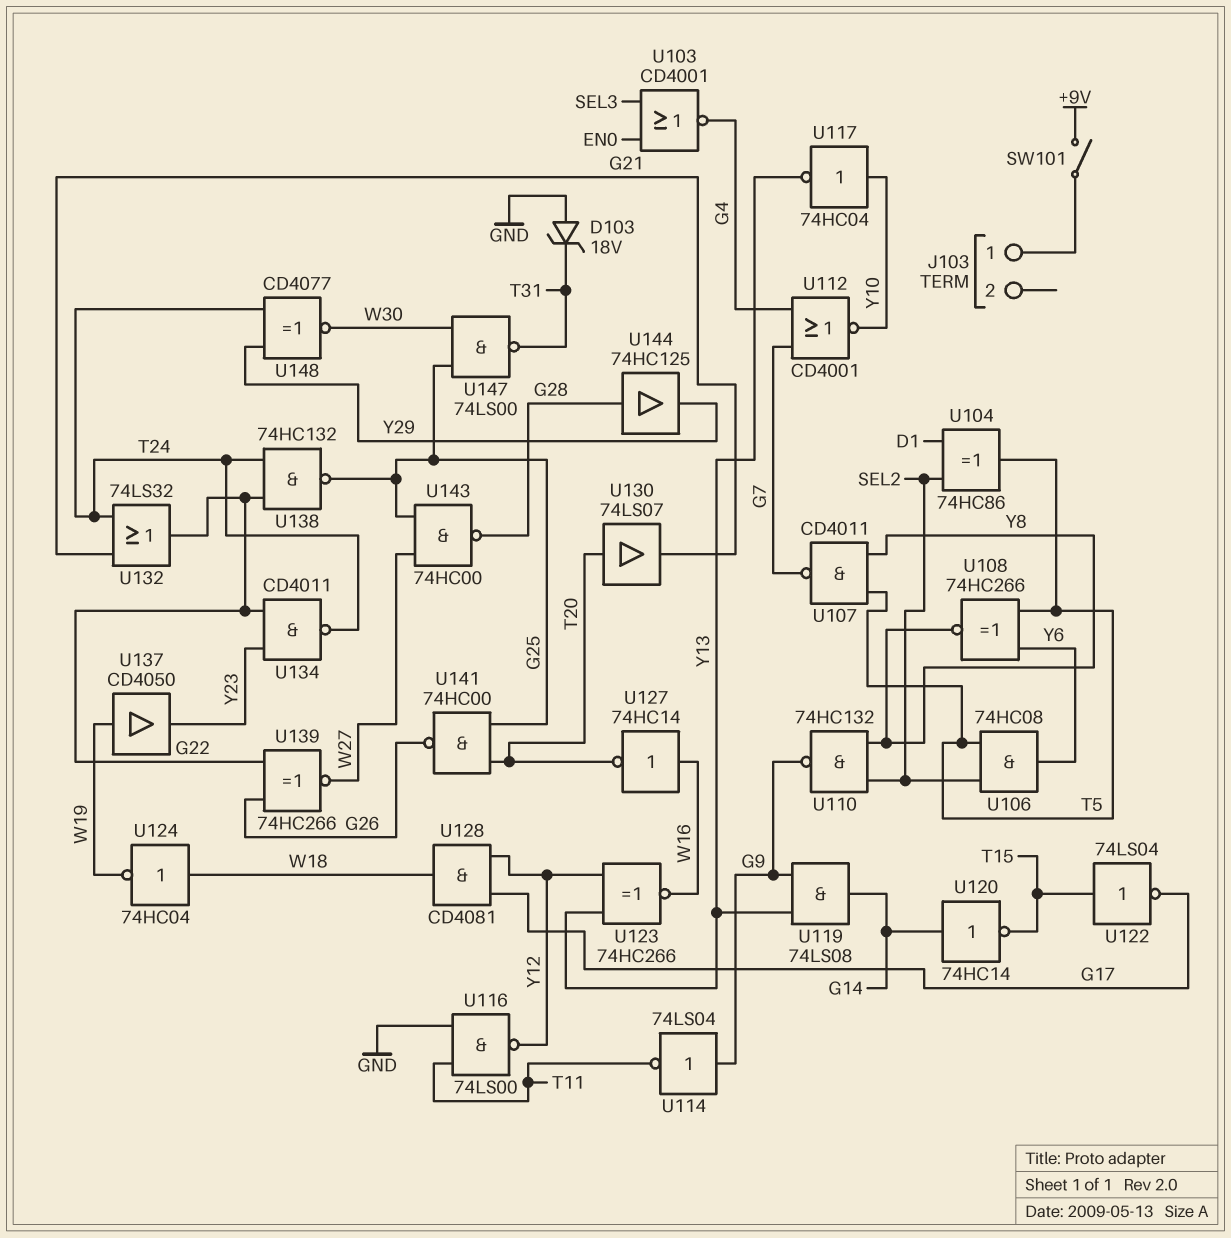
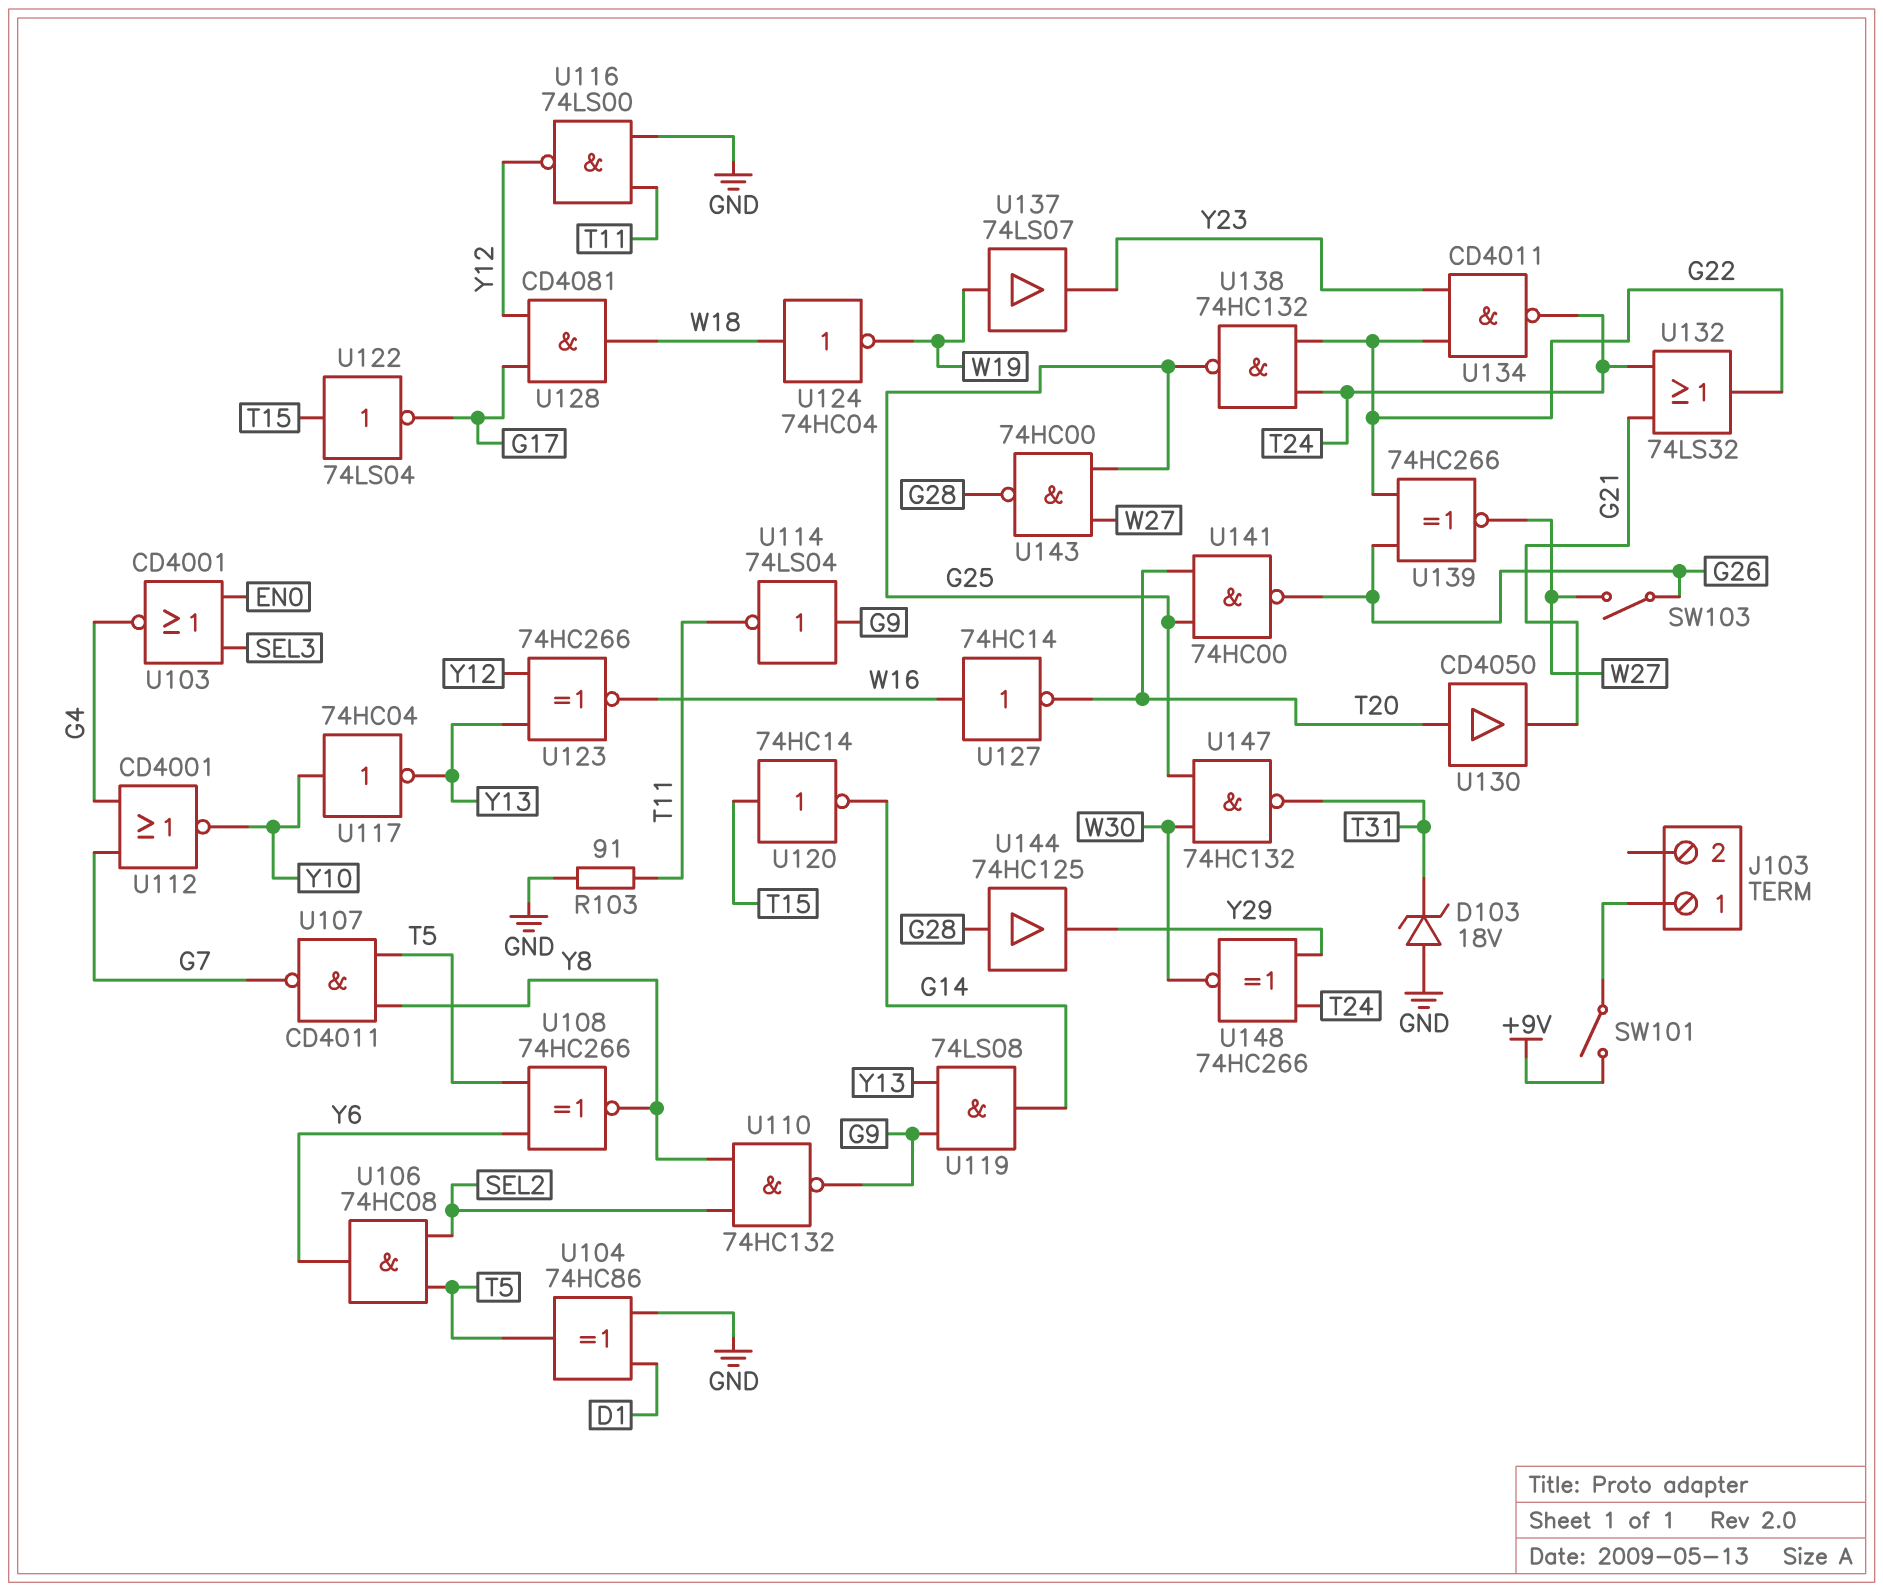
R103: none -> 91 (GND, T11)
SW103: none -> switch (G26, W27)
U104: XOR 74HC86 (in D1, in SEL2, out T5) -> XOR 74HC86 (in D1, in GND, out T5)
U120: NOT 74HC14 (in G14, out T15) -> NOT 74HC14 (in T15, out G14)
U130: buffer 74LS07 (in T20, out G21) -> buffer CD4050 (in T20, out G21)
U137: buffer CD4050 (in W19, out Y23) -> buffer 74LS07 (in W19, out Y23)
U147: NAND 74LS00 (in G25, in W30, out T31) -> NAND 74HC132 (in G25, in W30, out T31)
U148: XNOR CD4077 (in T24, in Y29, out W30) -> XNOR 74HC266 (in T24, in Y29, out W30)

